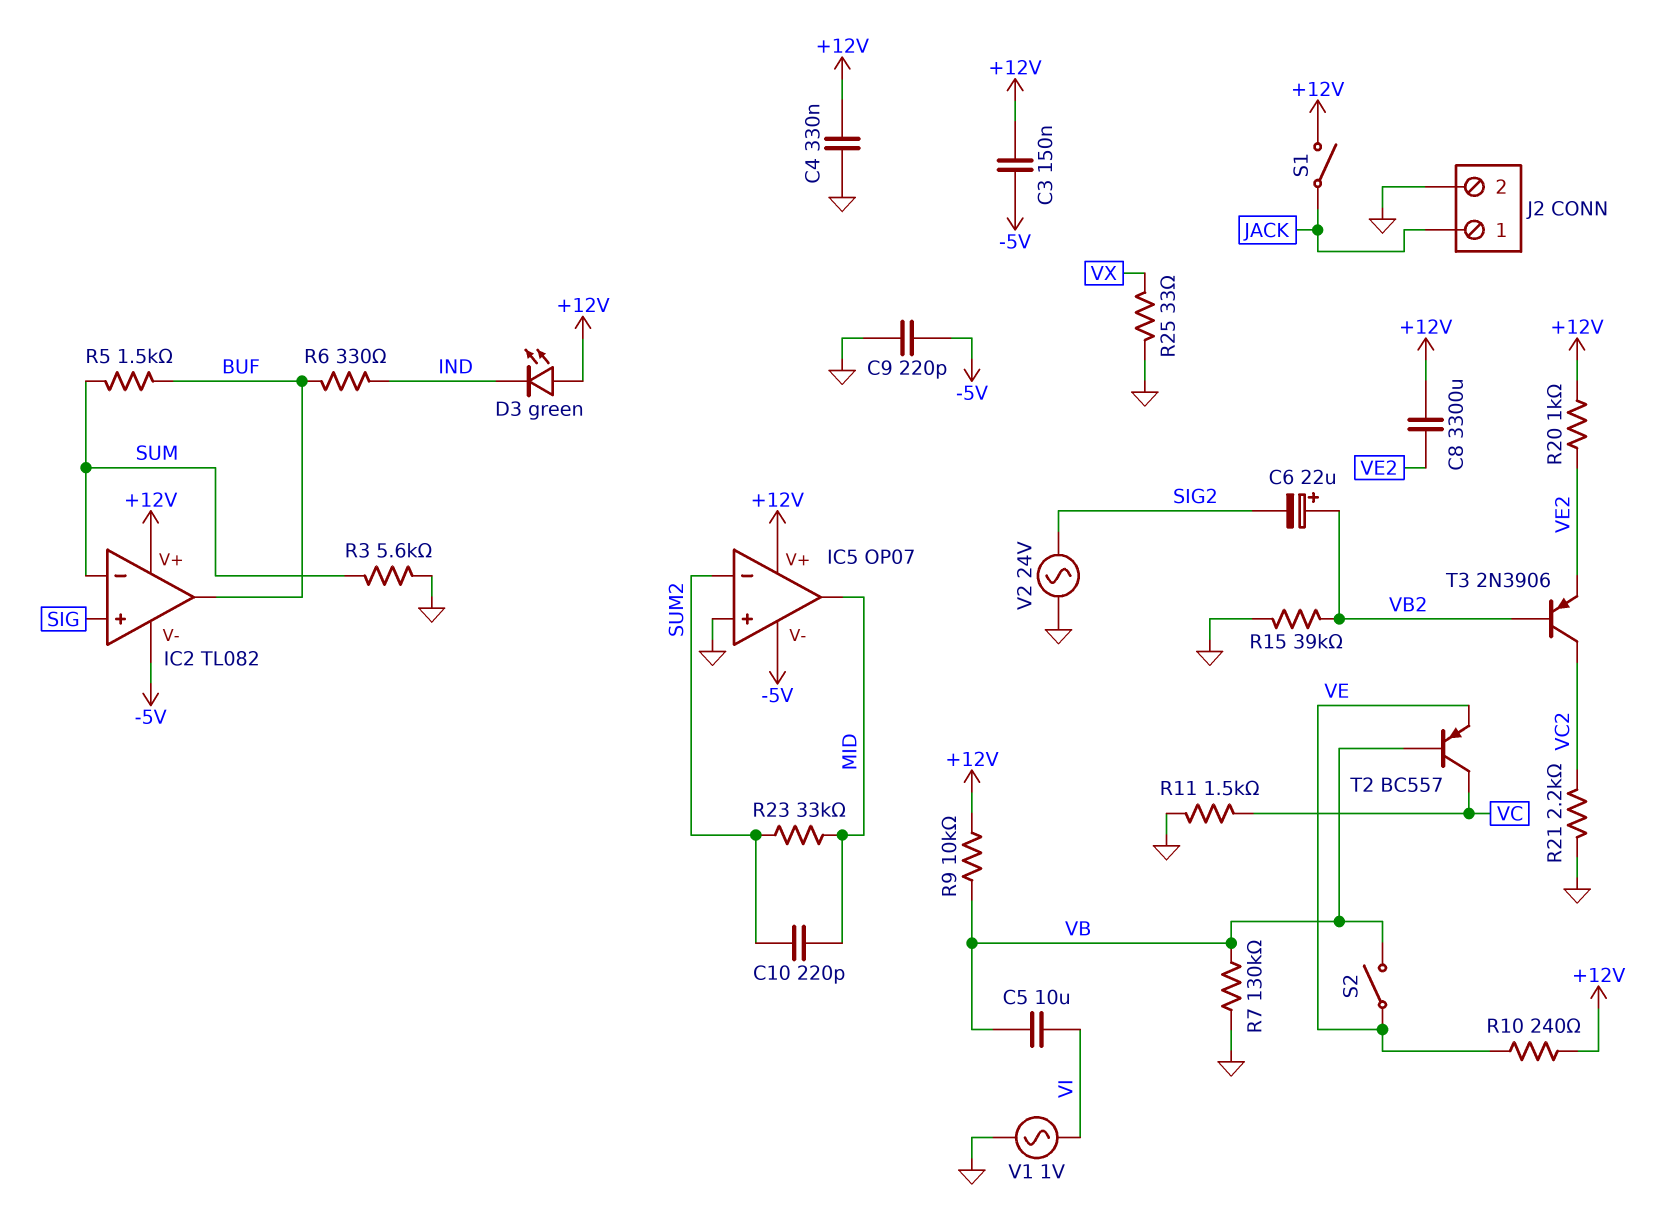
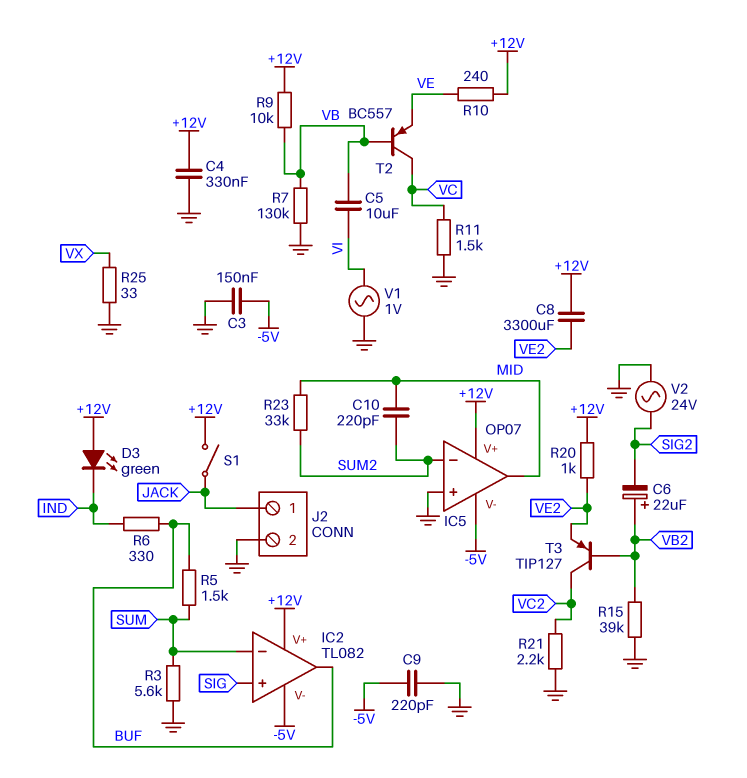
C3: 150nF (+12V, -5V) -> 150nF (-5V, GND)
S2: switch (VB, VE) -> none
T3: PNP 2N3906 (B VB2, C VC2, E VE2) -> PNP TIP127 (B VB2, C VC2, E VE2)

